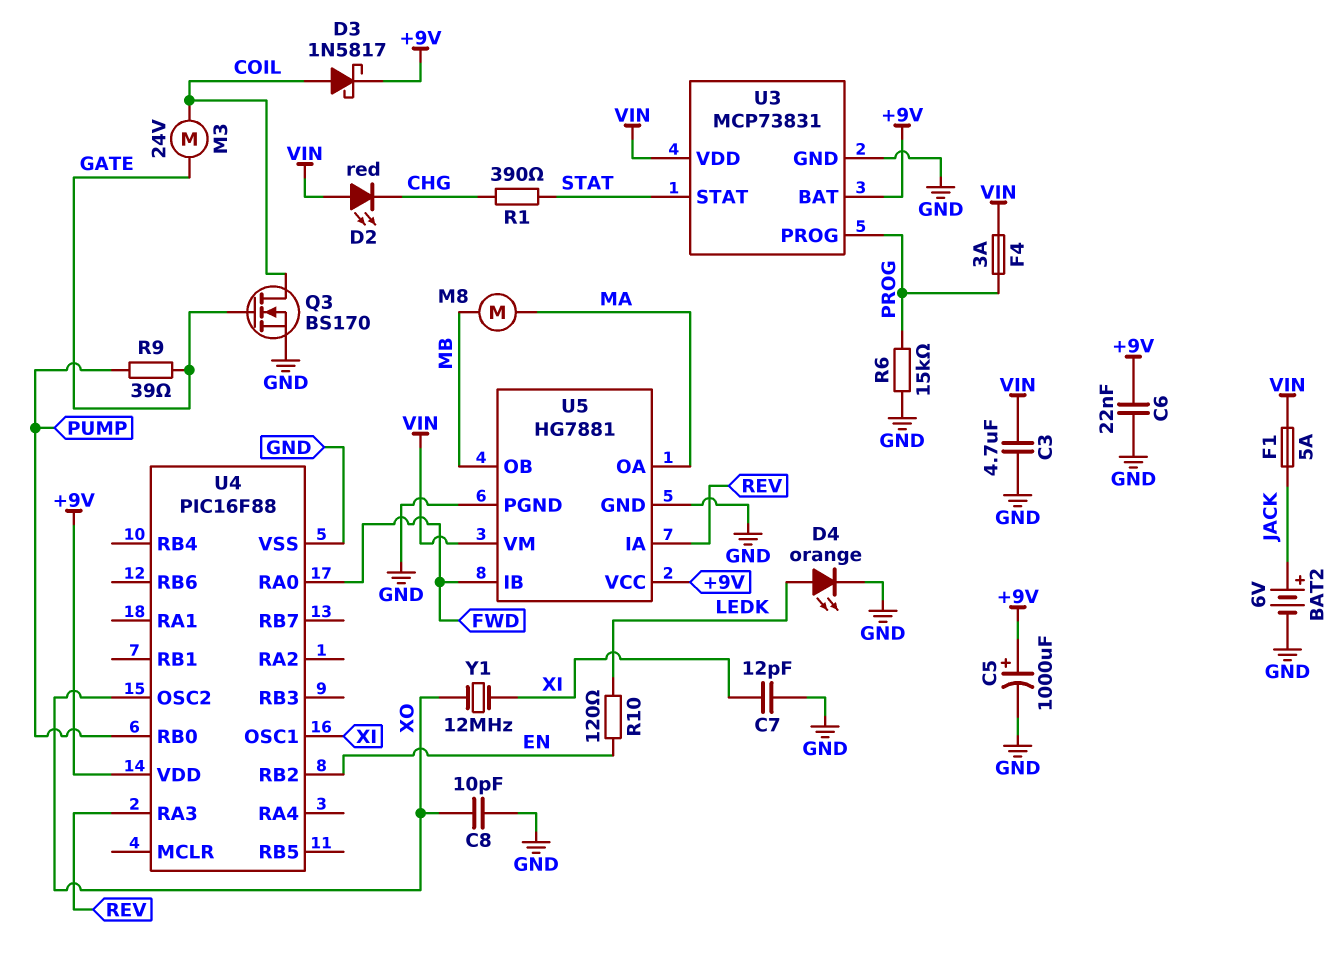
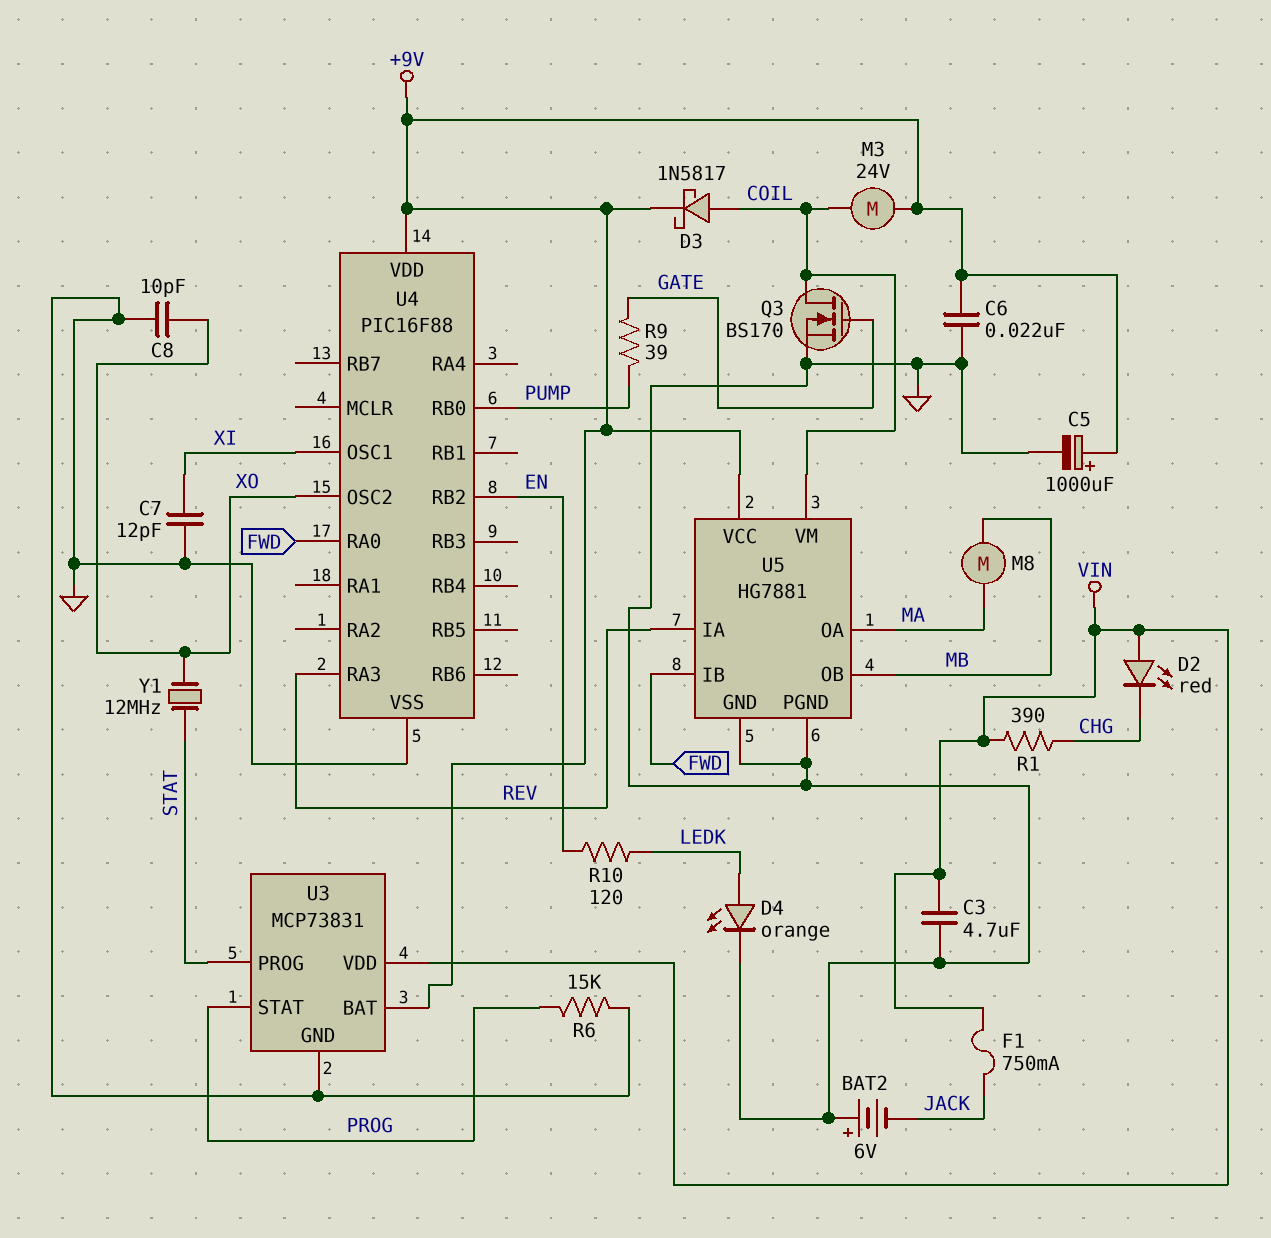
BAT2: 6V (plus JACK, minus GND) -> 6V (plus GND, minus JACK)
F1: 5A (JACK, VIN) -> 750mA (JACK, VIN)
F4: 3A (PROG, VIN) -> none
M3: motor 24V (COIL, GATE) -> motor 24V (+9V, COIL)
R1: 390 (CHG, STAT) -> 390 (CHG, VIN)
U3 pin PROG: PROG -> STAT
U3 pin STAT: STAT -> PROG
U5 pin VM: VIN -> COIL
Y1: 12MHz (XI, XO) -> 12MHz (STAT, XO)

